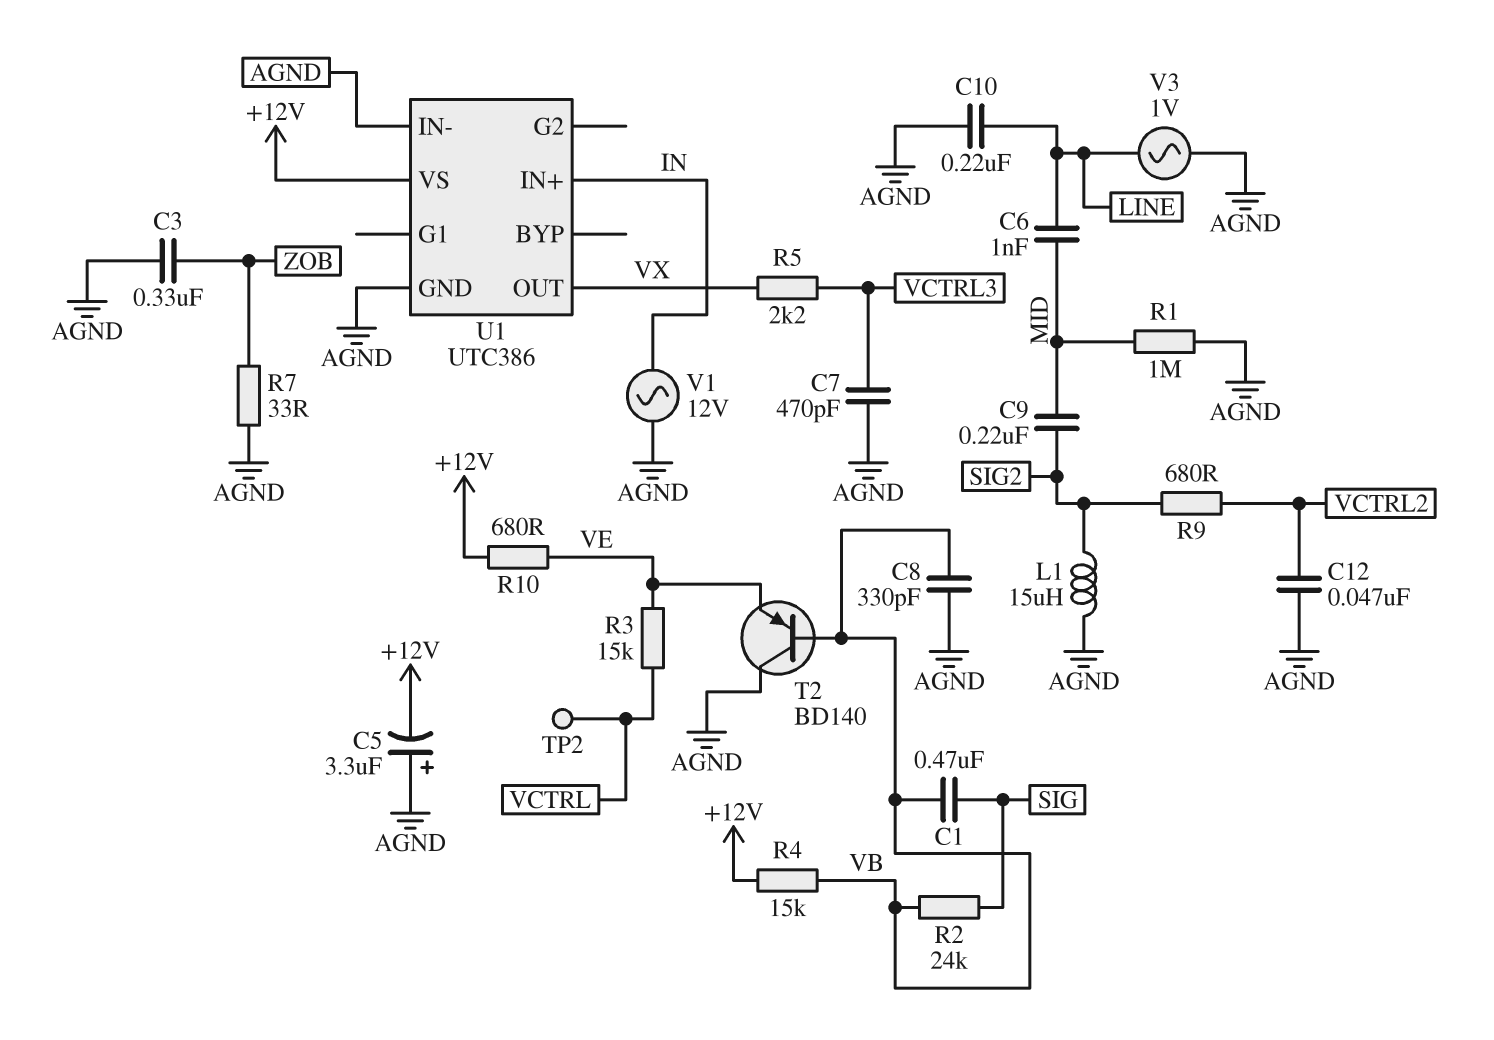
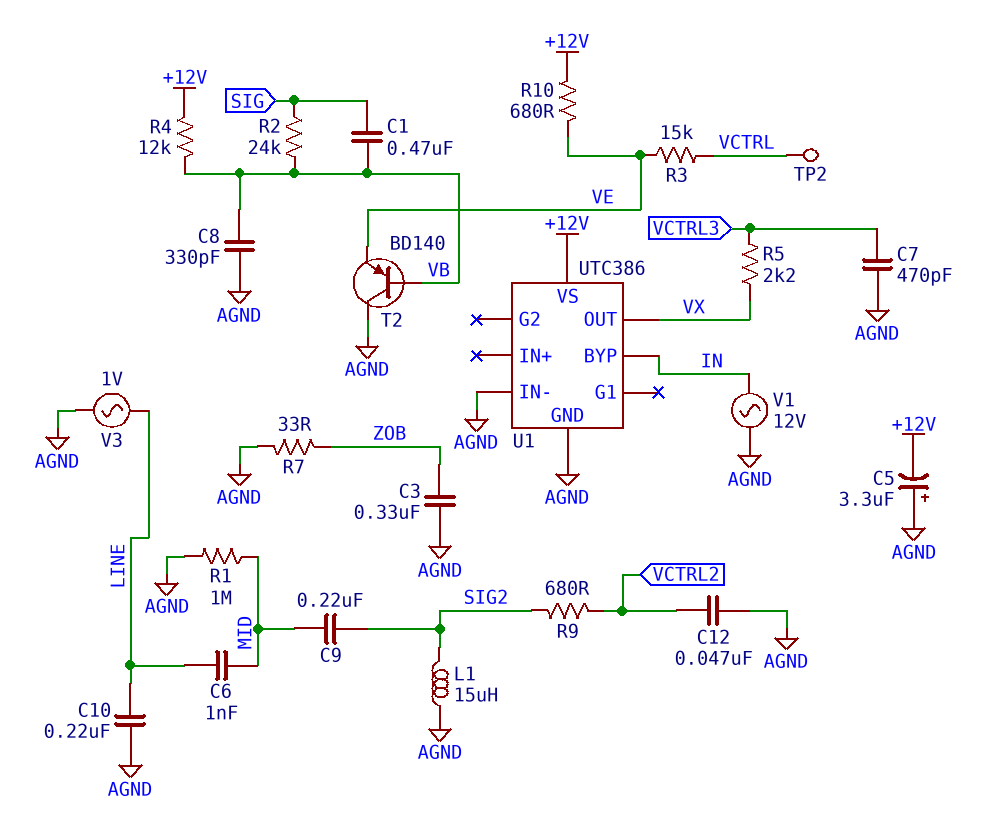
R4: 15k (+12V, VB) -> 12k (+12V, VB)
U1 pin BYP: none -> IN
U1 pin IN+: IN -> none

